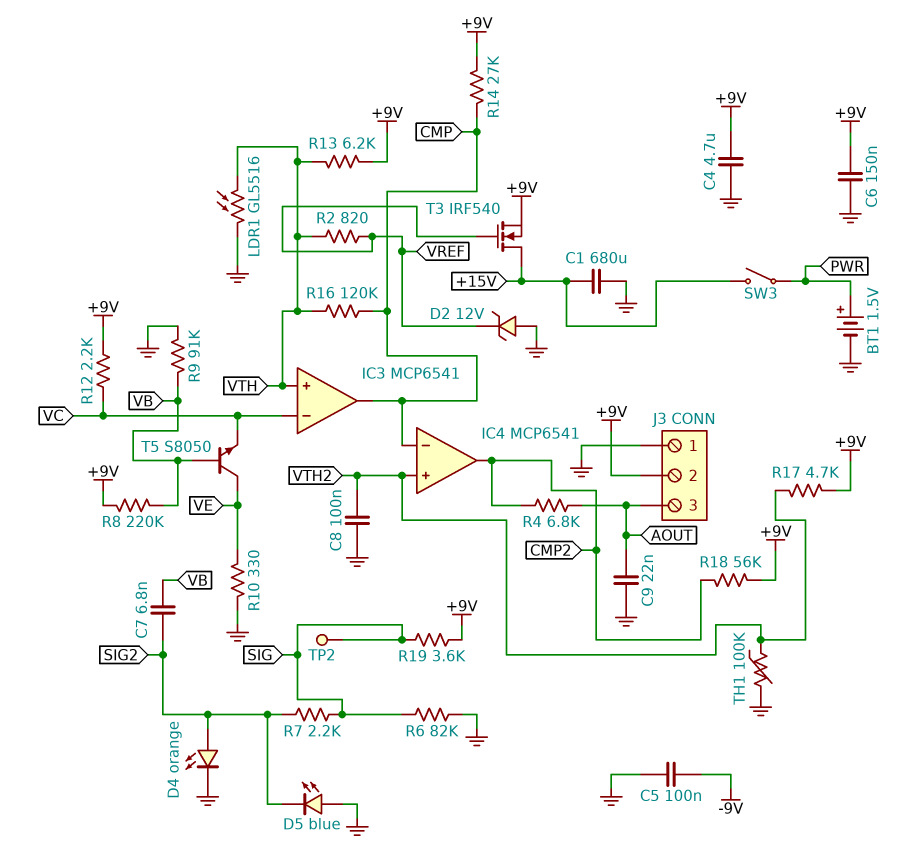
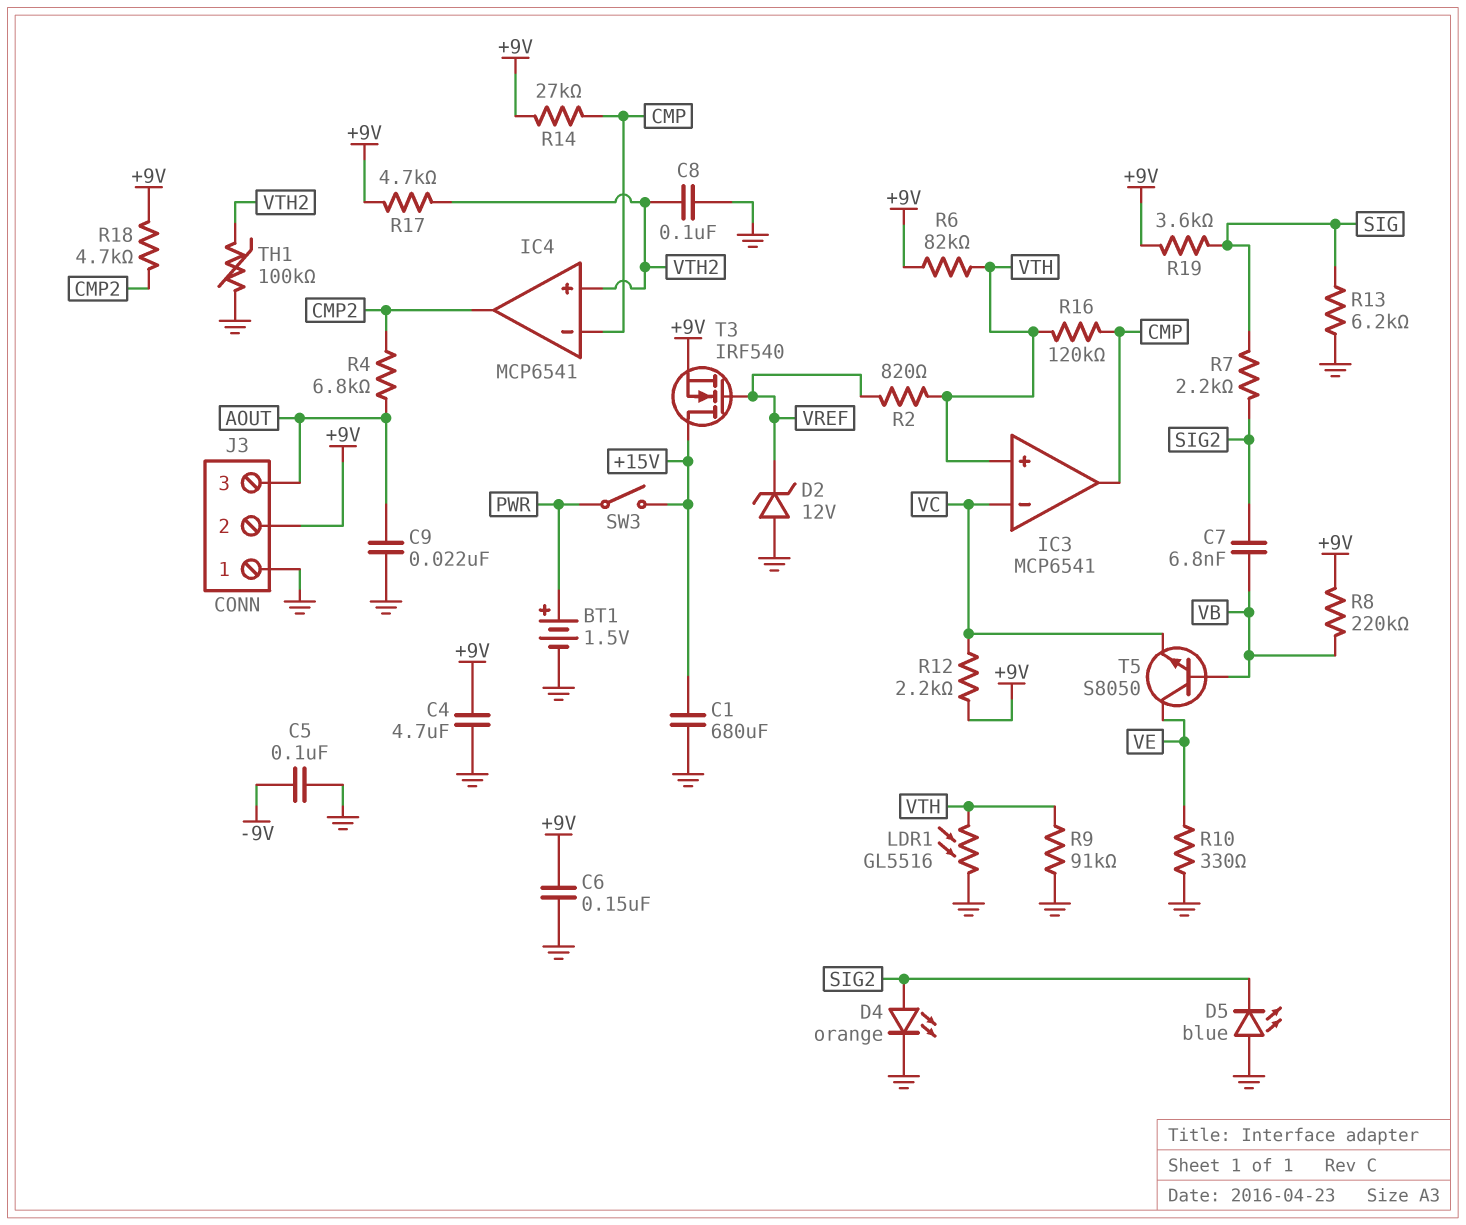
R6: 82k (GND, SIG) -> 82k (+9V, VTH)
R9: 91k (GND, VB) -> 91k (GND, VTH)
R13: 6.2k (+9V, VTH) -> 6.2k (GND, SIG)
R18: 56k (+9V, CMP2) -> 4.7k (+9V, CMP2)
TP2: test point (SIG) -> none

